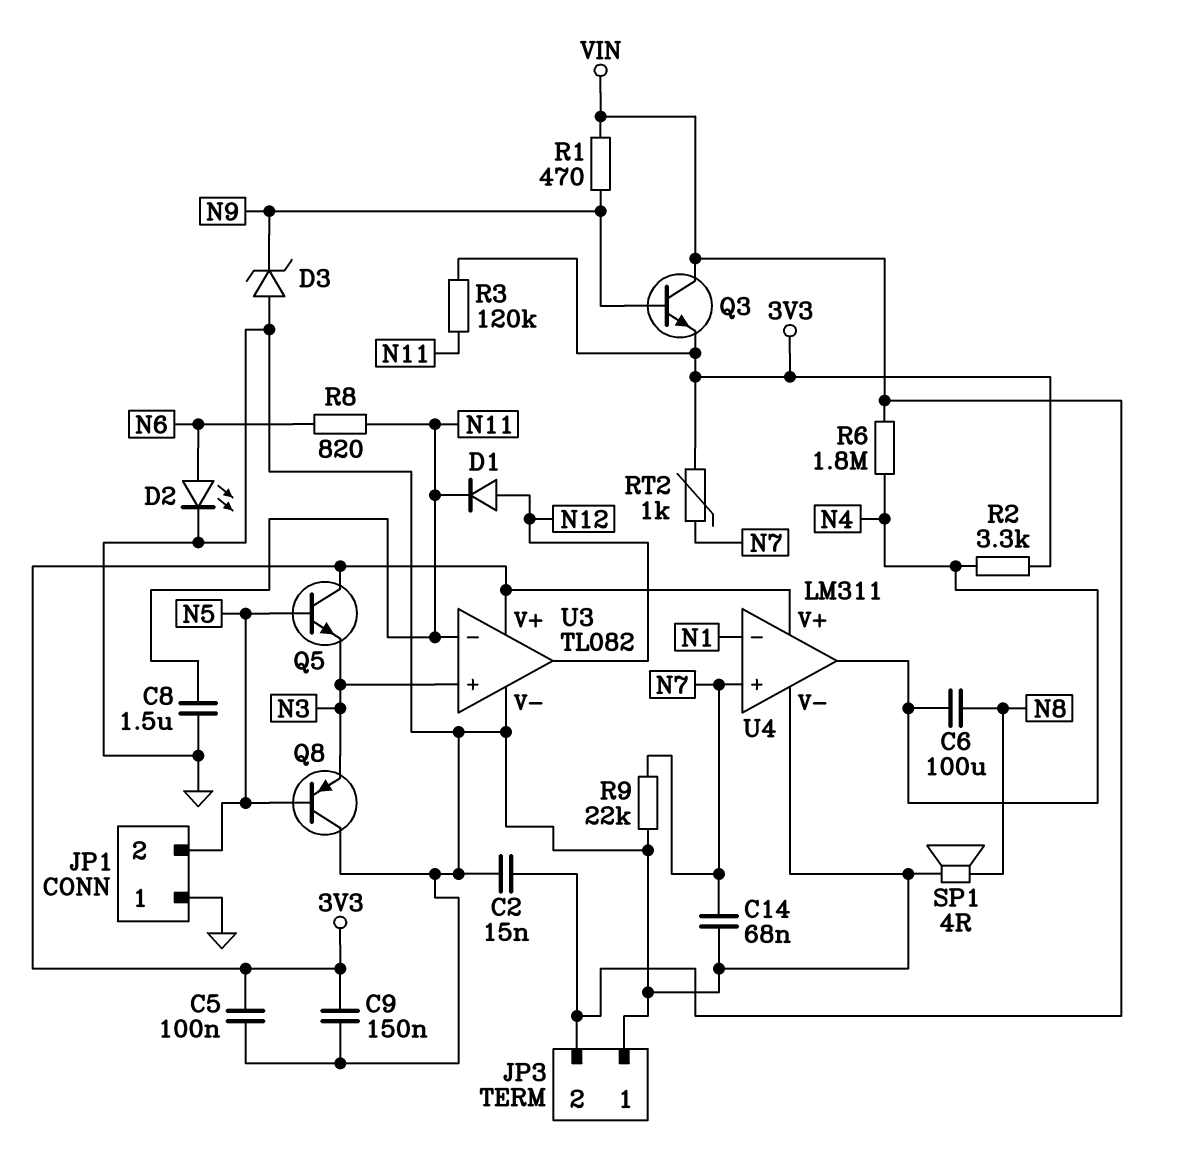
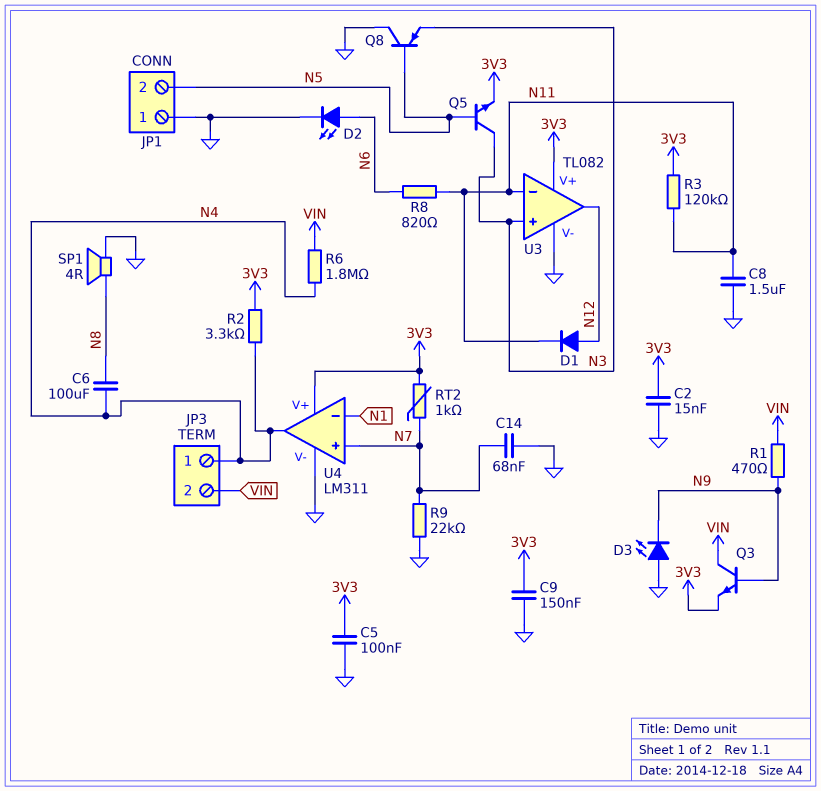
C2: 15nF (GND, VIN) -> 15nF (3V3, GND)
D3: zener (A GND, K N9) -> LED (A GND, K N9)
JP3 pin 1: GND -> N4
Q5: NPN (B N5, C 3V3, E N3) -> NPN (B N5, C N3, E 3V3)

